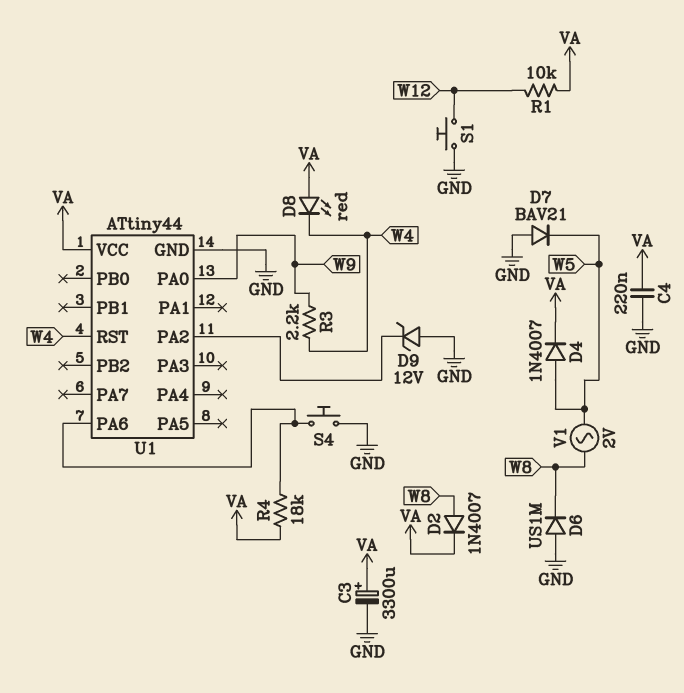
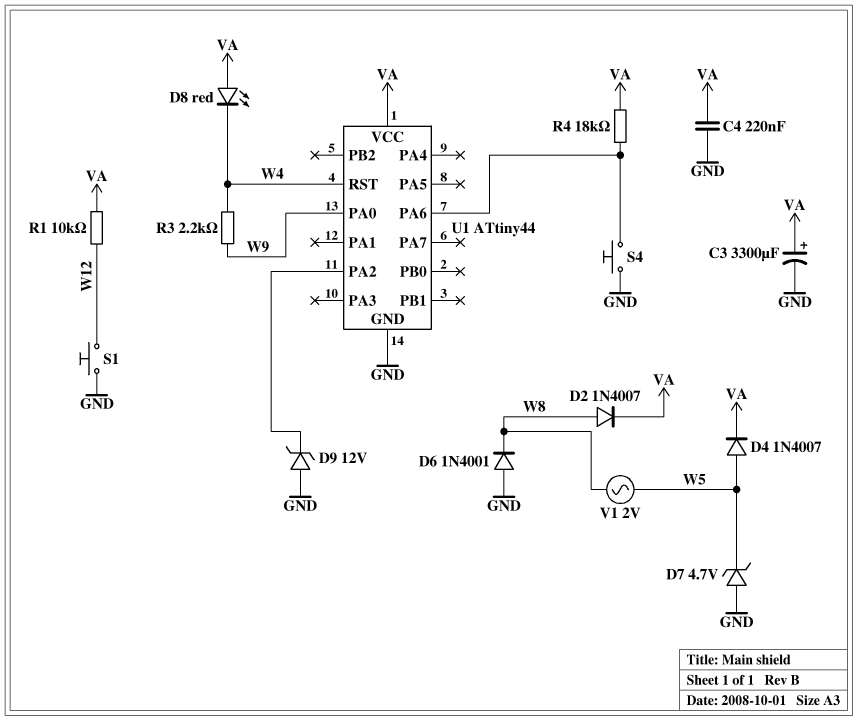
D6: diode US1M (A GND, K W8) -> diode 1N4001 (A GND, K W8)
D7: diode BAV21 (A GND, K W5) -> zener 4.7V (A GND, K W5)

